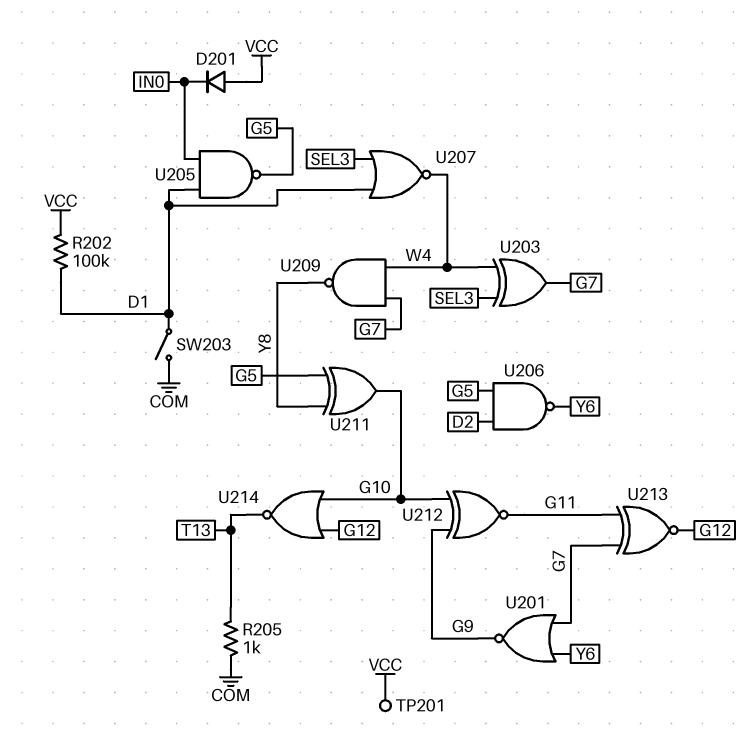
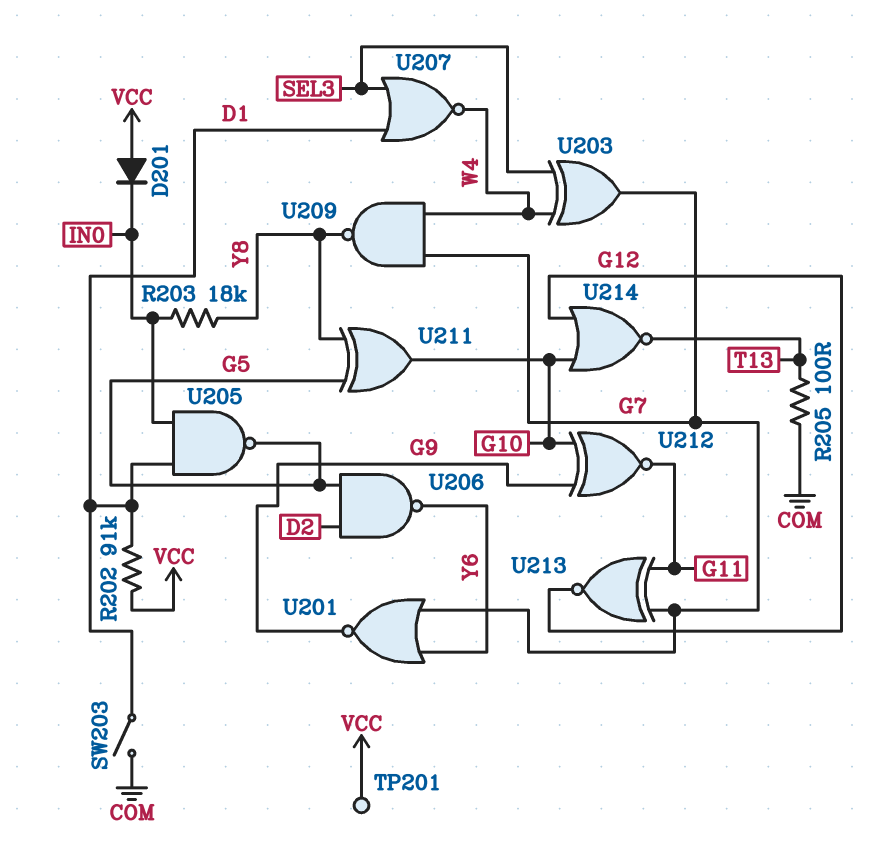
R202: 100k (D1, VCC) -> 91k (D1, VCC)
R203: none -> 18k (IN0, Y8)
R205: 1k (COM, T13) -> 100 (COM, T13)

